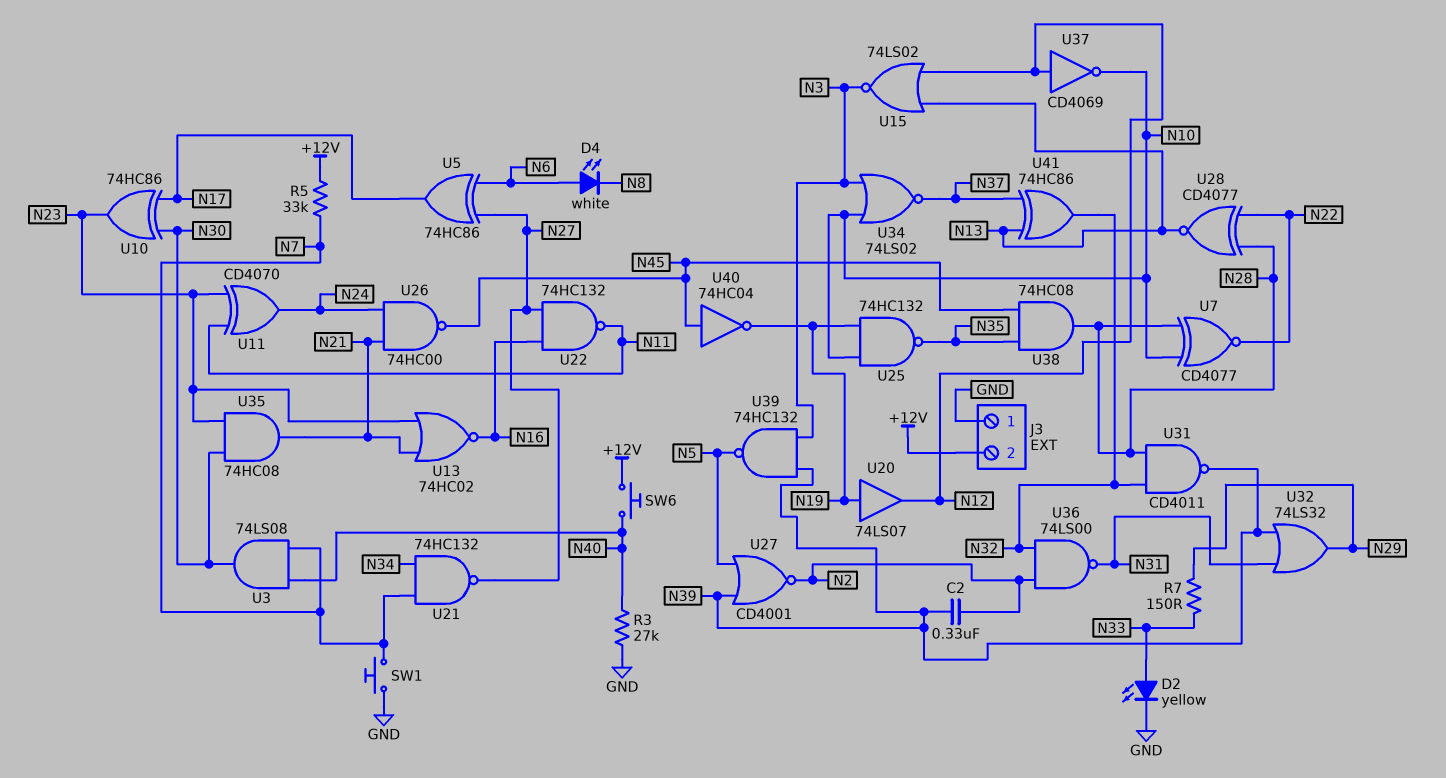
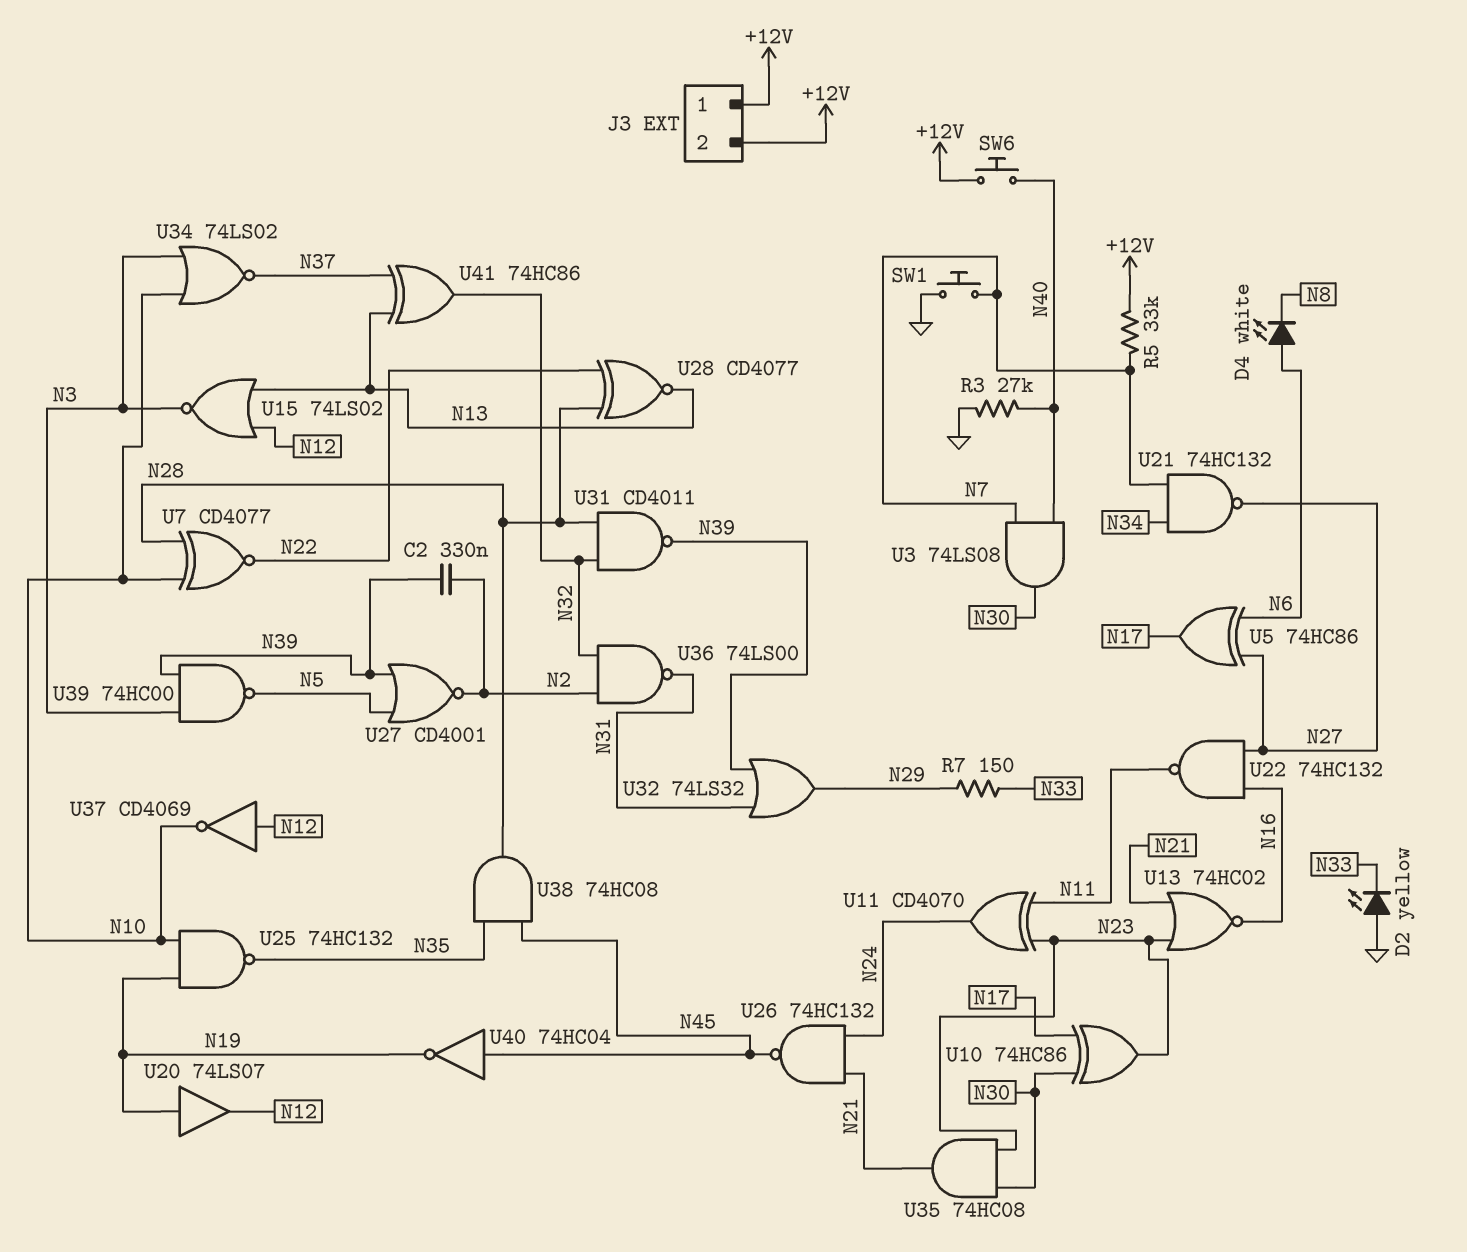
D2: LED yellow (A N33, K GND) -> LED yellow (A GND, K N33)
J3 pin 1: GND -> +12V
U26: NAND 74HC00 (in N21, in N24, out N45) -> NAND 74HC132 (in N21, in N24, out N45)
U39: NAND 74HC132 (in N3, in N39, out N5) -> NAND 74HC00 (in N3, in N39, out N5)

